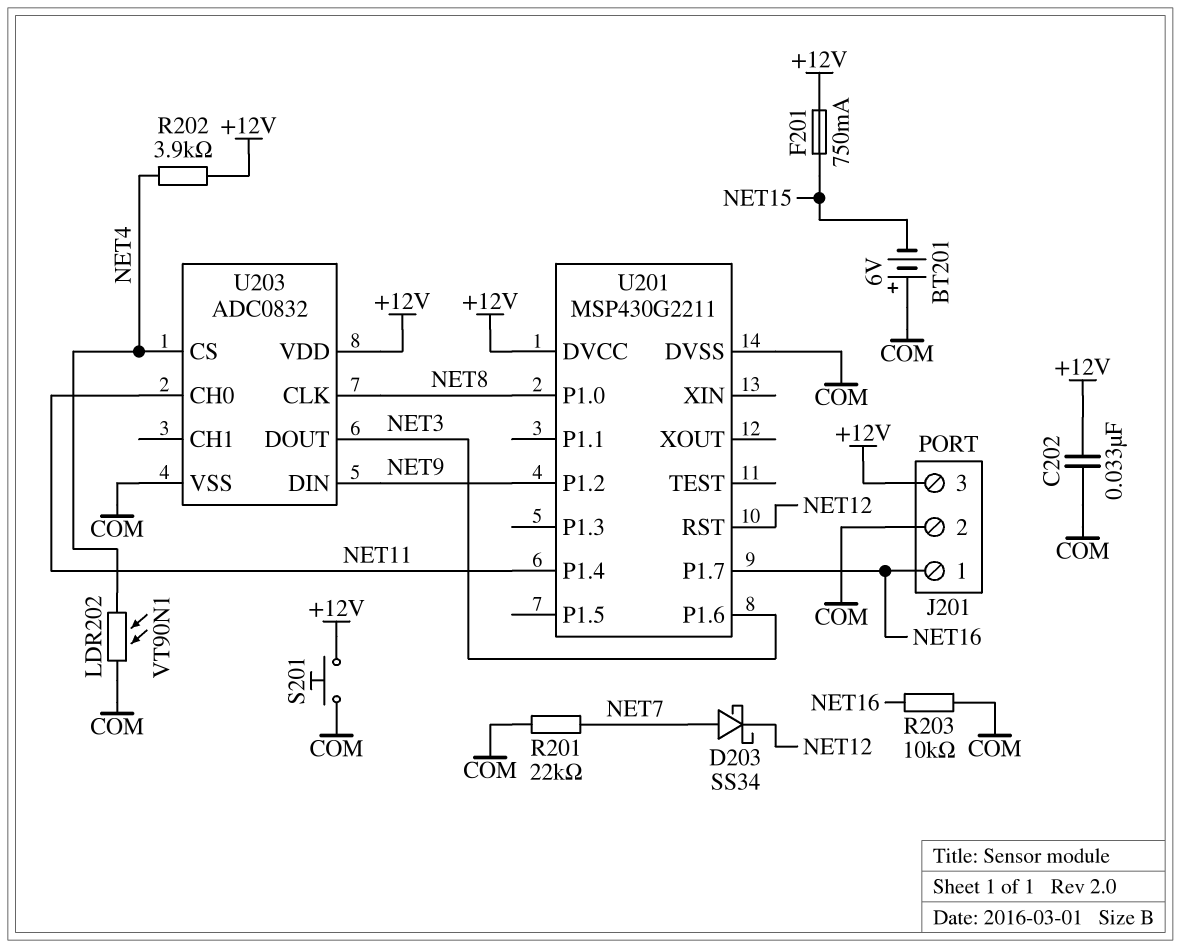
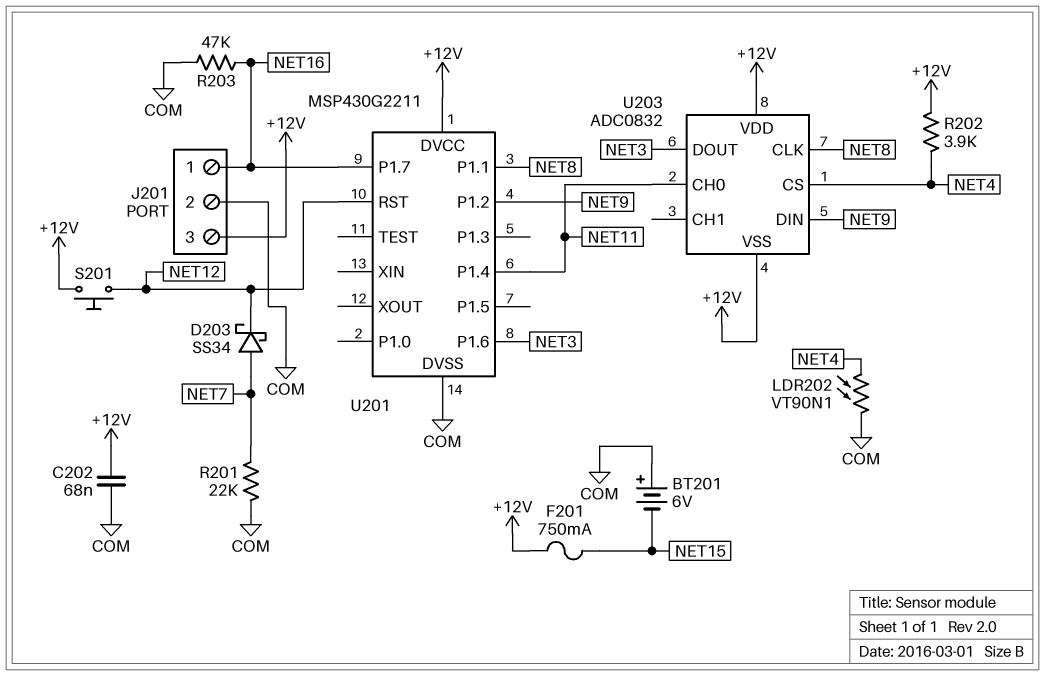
C202: 33nF (+12V, COM) -> 68nF (+12V, COM)
R203: 10k (COM, NET16) -> 47k (COM, NET16)
S201: button (+12V, COM) -> button (+12V, NET12)
U201 pin P1.0: NET8 -> none
U201 pin P1.1: none -> NET8
U203 pin VSS: COM -> +12V

